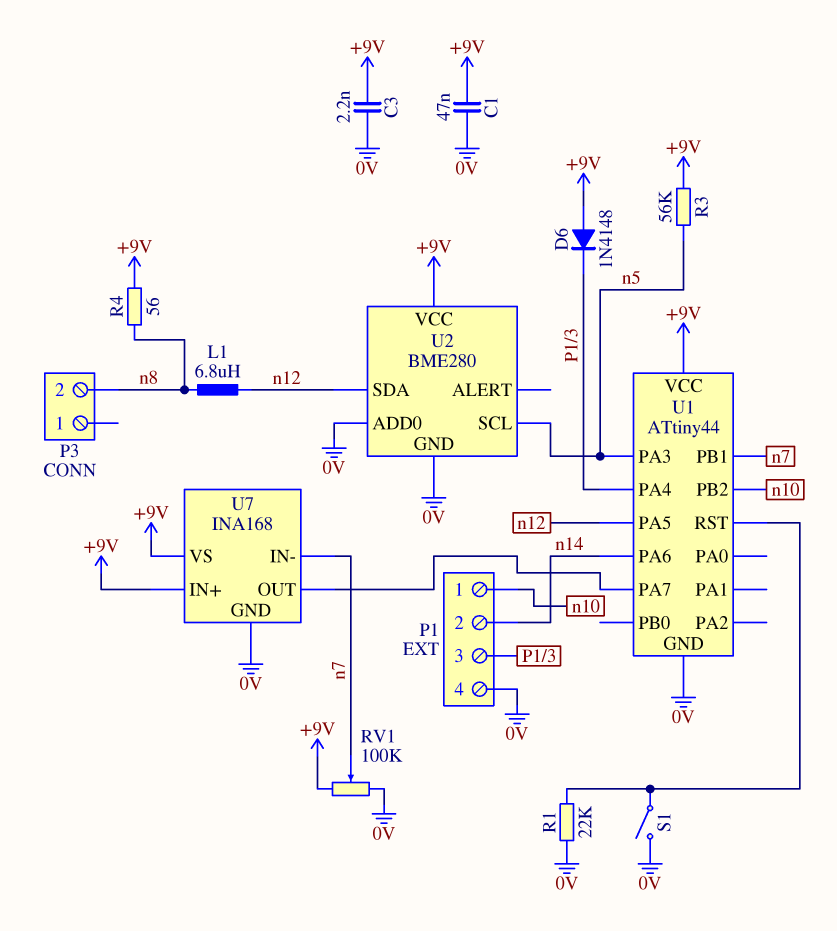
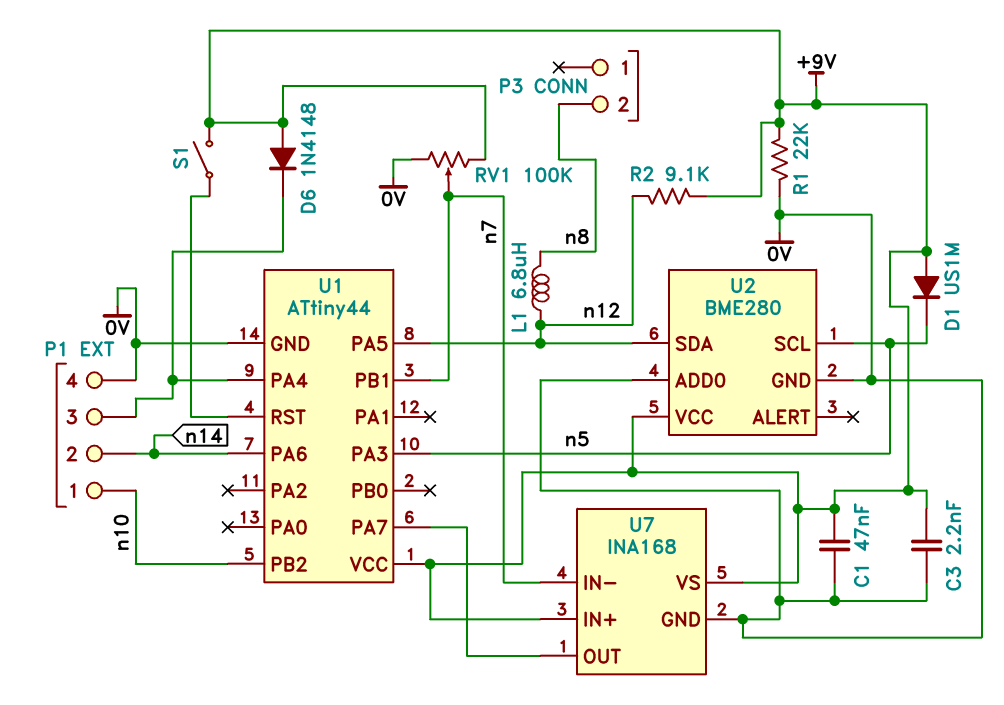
D1: none -> diode US1M (A +9V, K n5)
R1: 22k (0V, U1/RST) -> 22k (+9V, 0V)
R2: none -> 9.1k (+9V, n12)
R3: 56k (+9V, n5) -> none
R4: 56 (+9V, n8) -> none
S1: switch (0V, U1/RST) -> switch (+9V, U1/RST)

